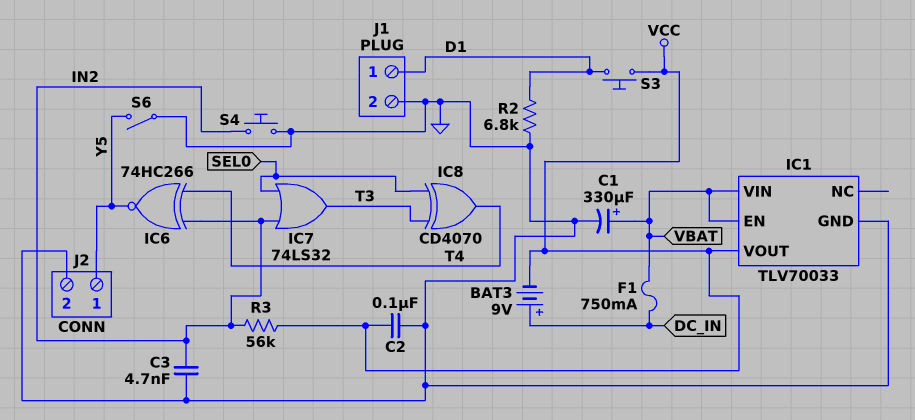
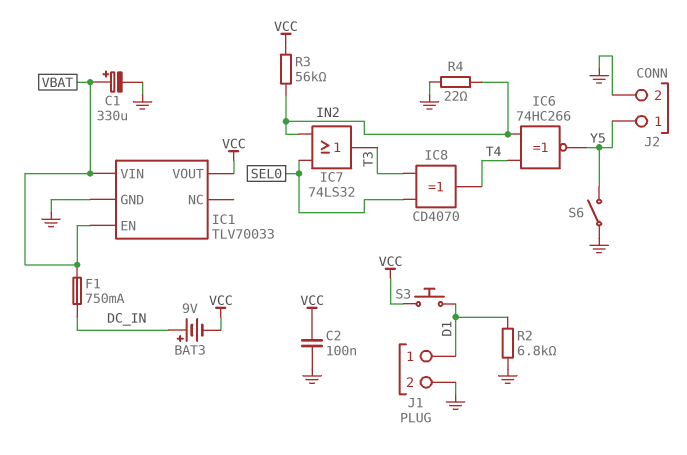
C3: 4.7nF (GND, IN2) -> none
R4: none -> 22 (GND, IN2)
S4: button (GND, IN2) -> none

